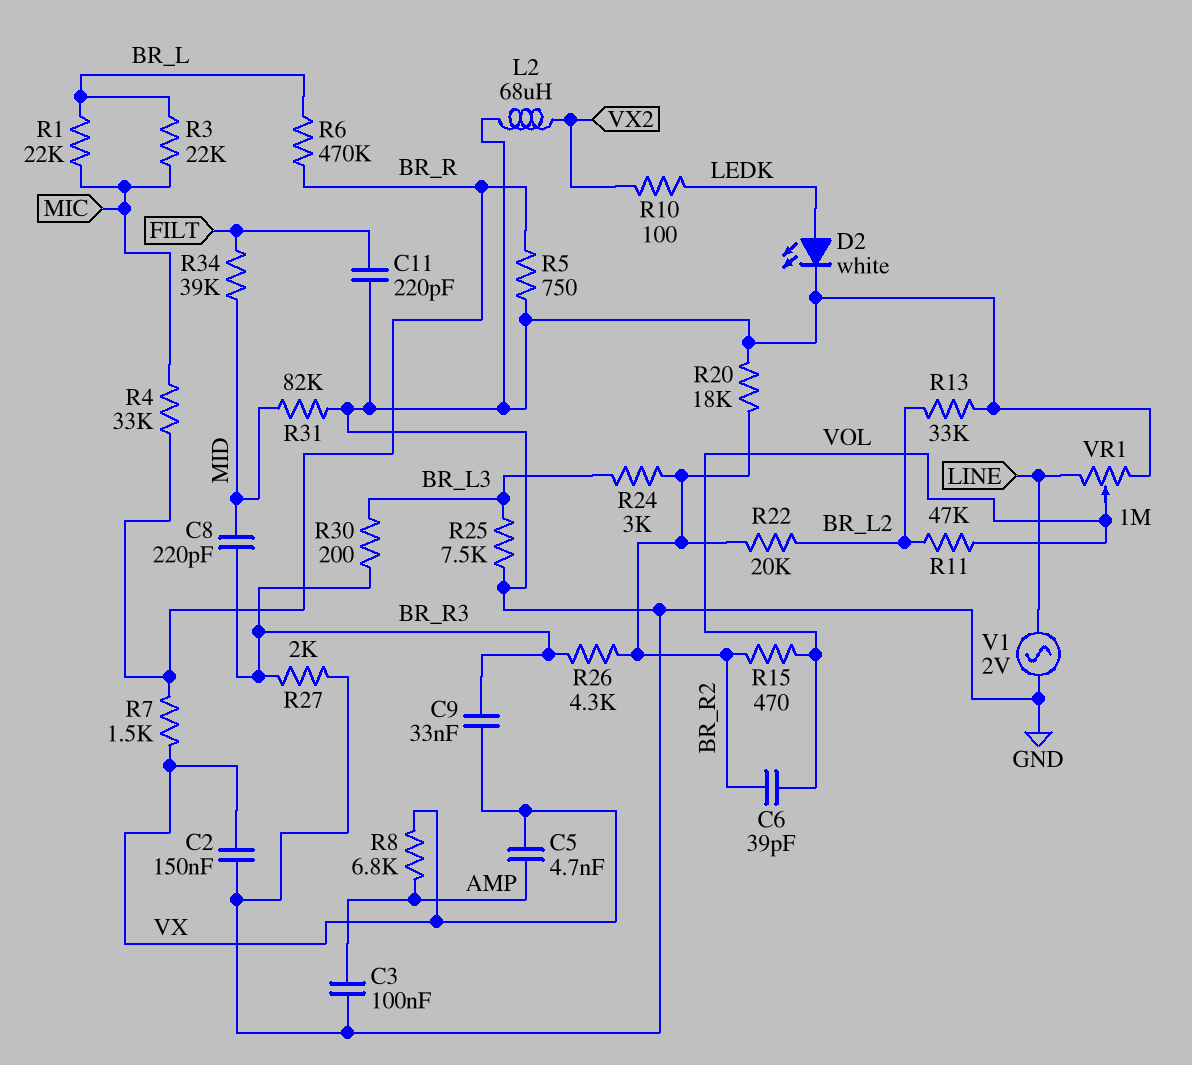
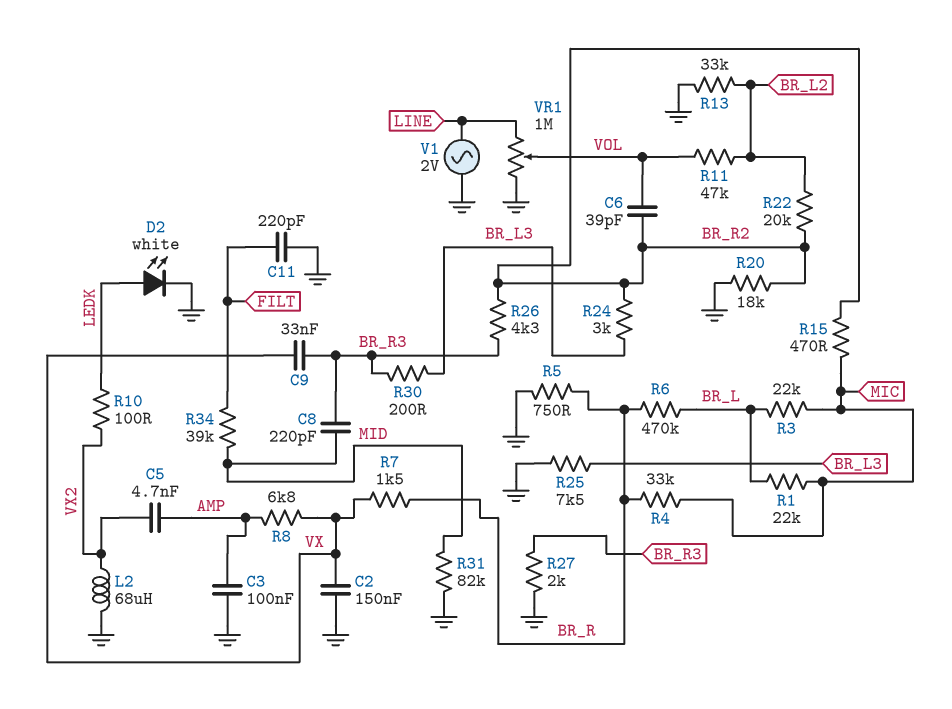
C5: 4.7nF (AMP, VX) -> 4.7nF (AMP, VX2)
R15: 470 (BR_R2, VOL) -> 470 (BR_R2, MIC)

